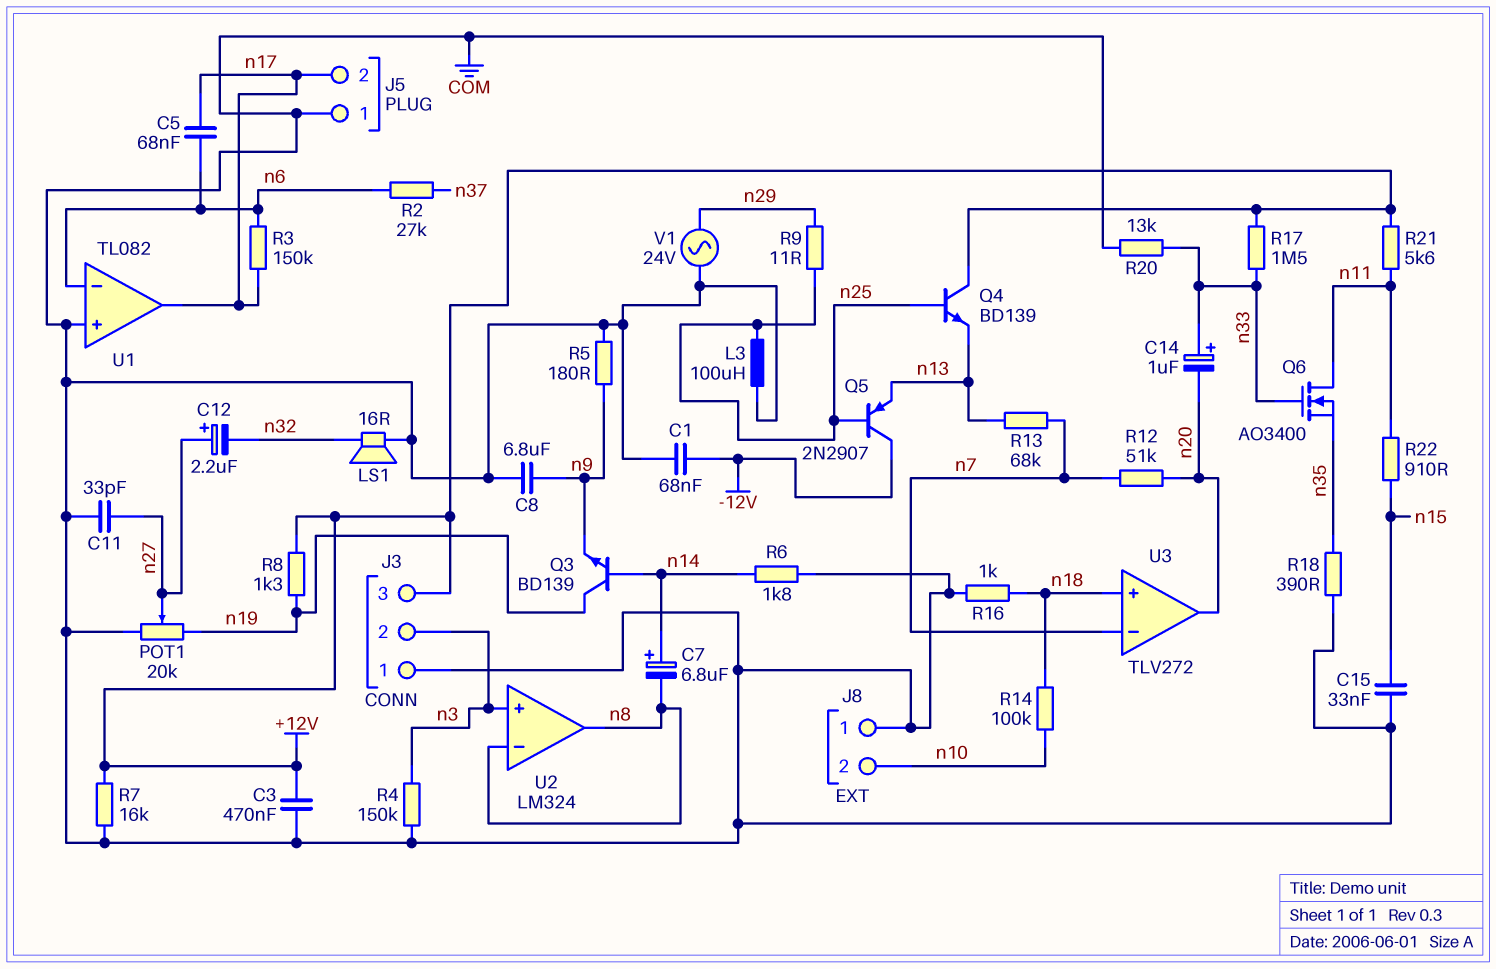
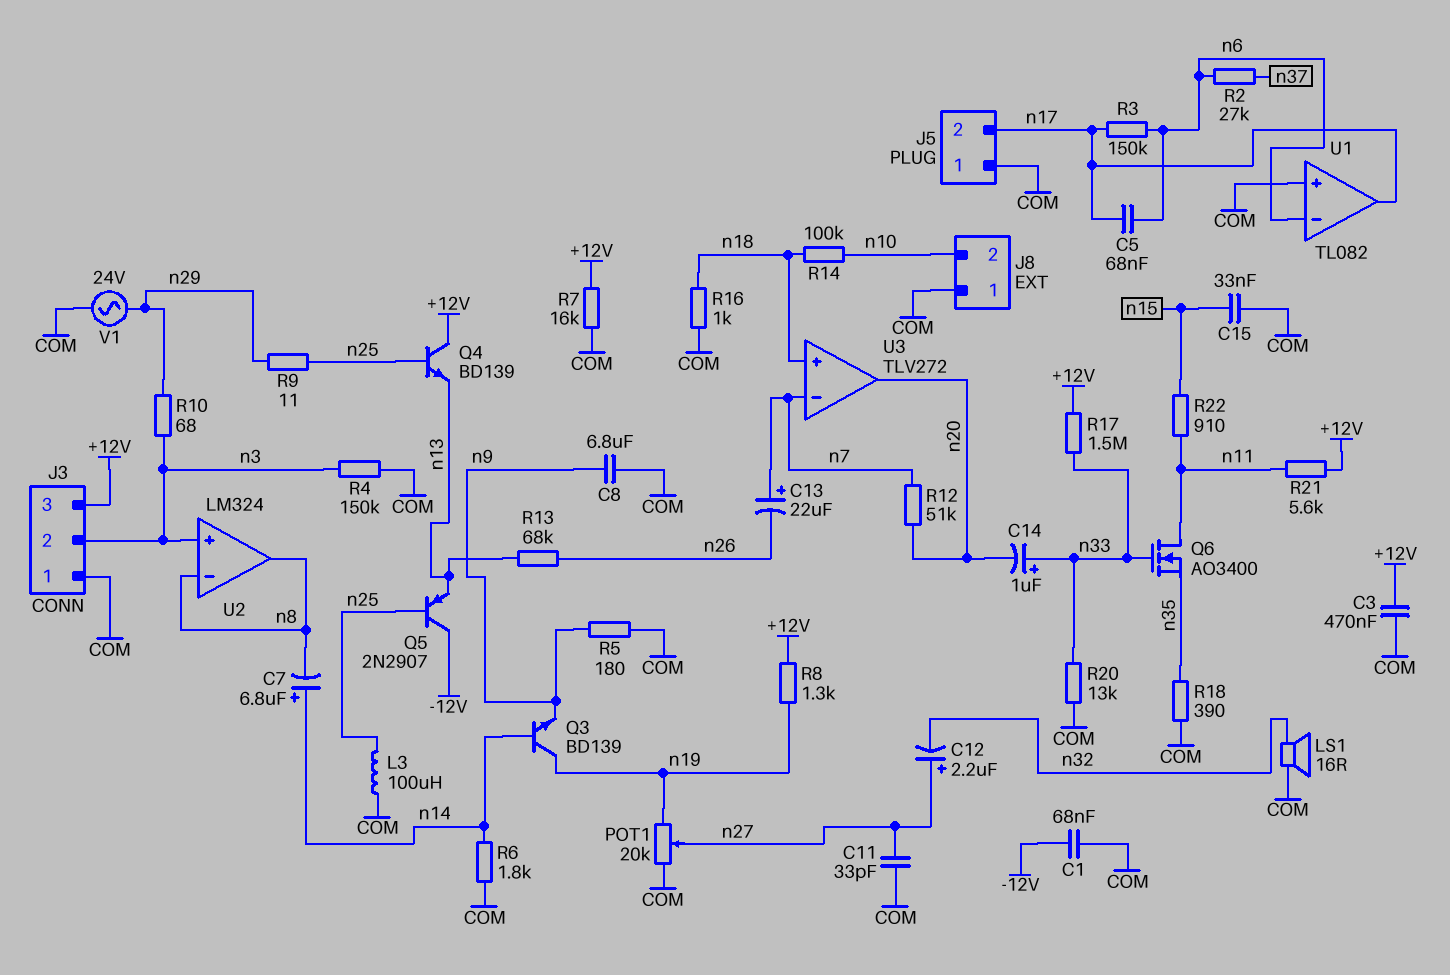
C13: none -> 22uF (plus n7, minus n26)
R10: none -> 68 (n3, n29)
R13: 68k (n7, n13) -> 68k (n13, n26)

